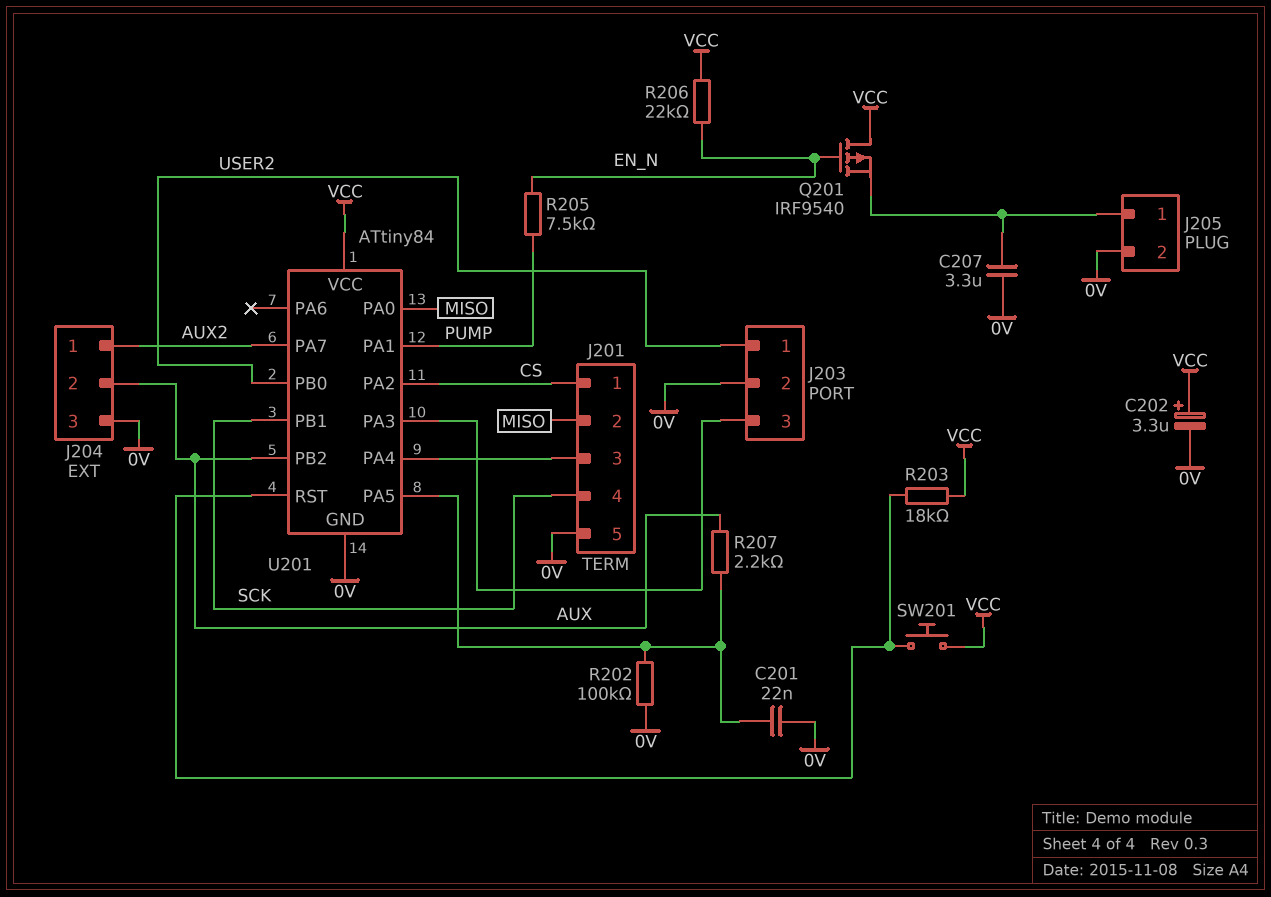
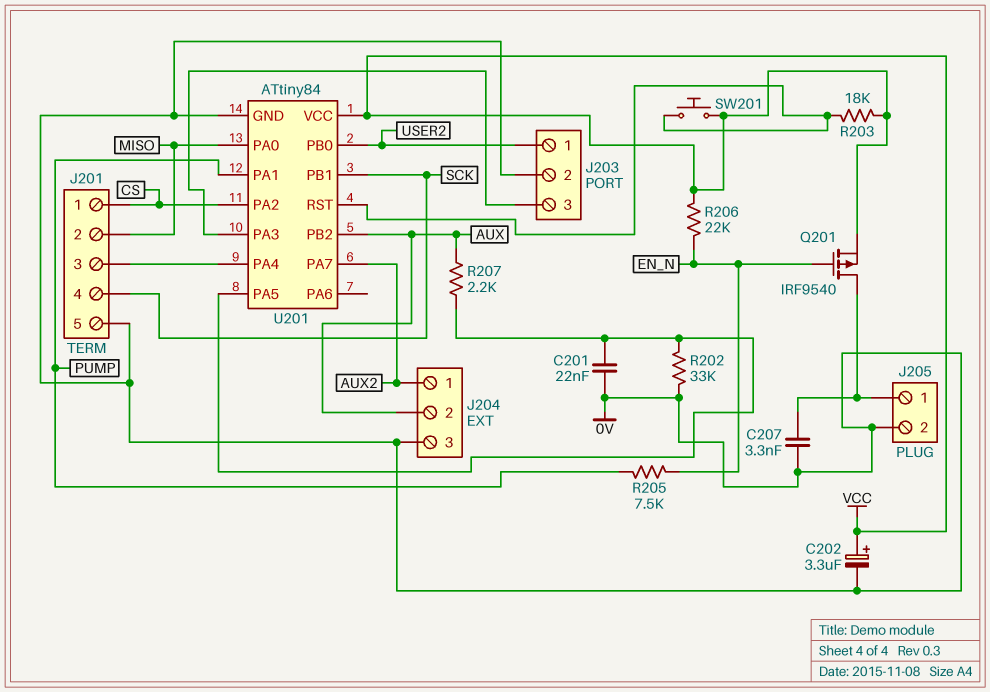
C207: 3.3uF (0V, J205/1) -> 3.3nF (0V, J205/1)
Q201: PMOS IRF9540 (G EN_N, D VCC, S J205/1) -> PMOS IRF9540 (G EN_N, D J205/1, S VCC)
R202: 100k (0V, U201/PA5) -> 33k (0V, U201/PA5)

